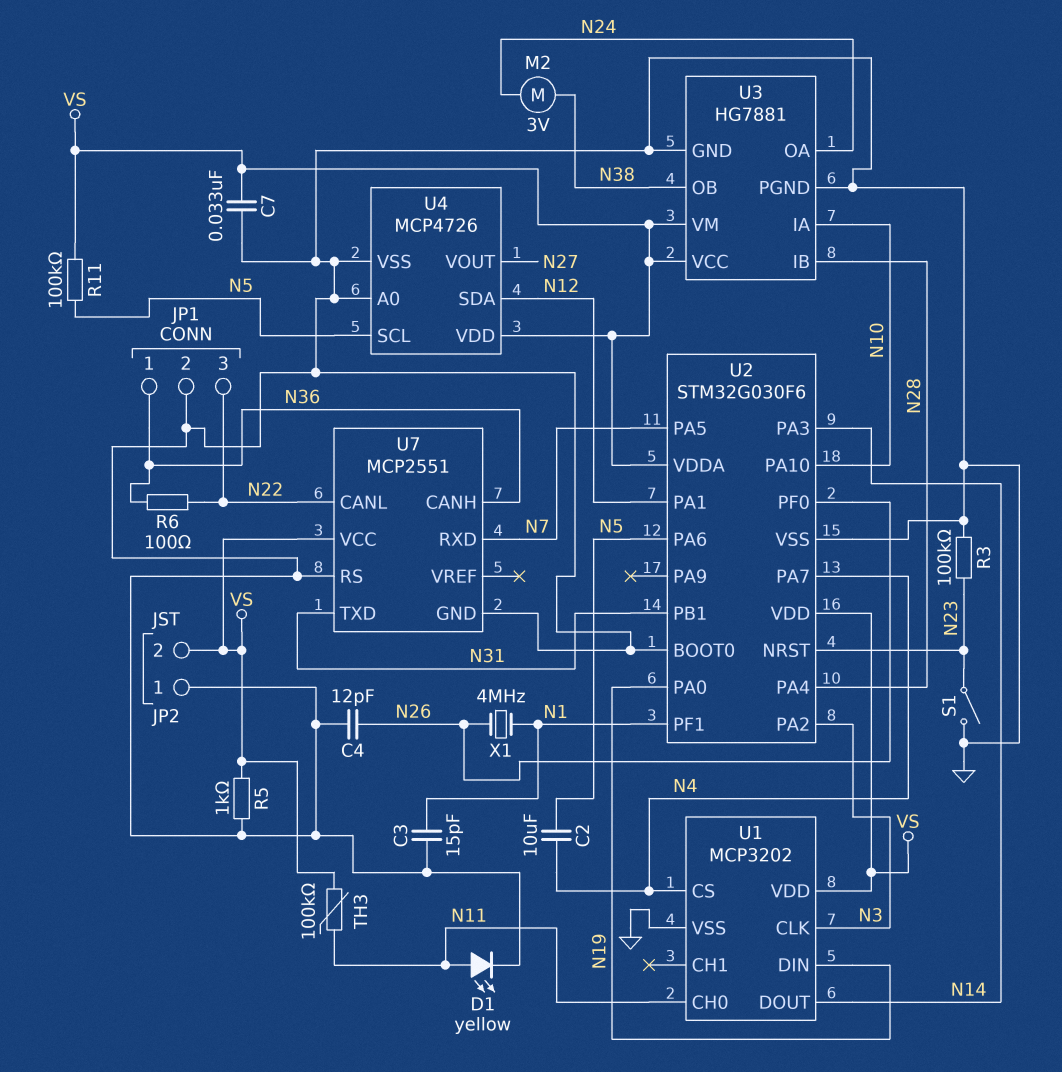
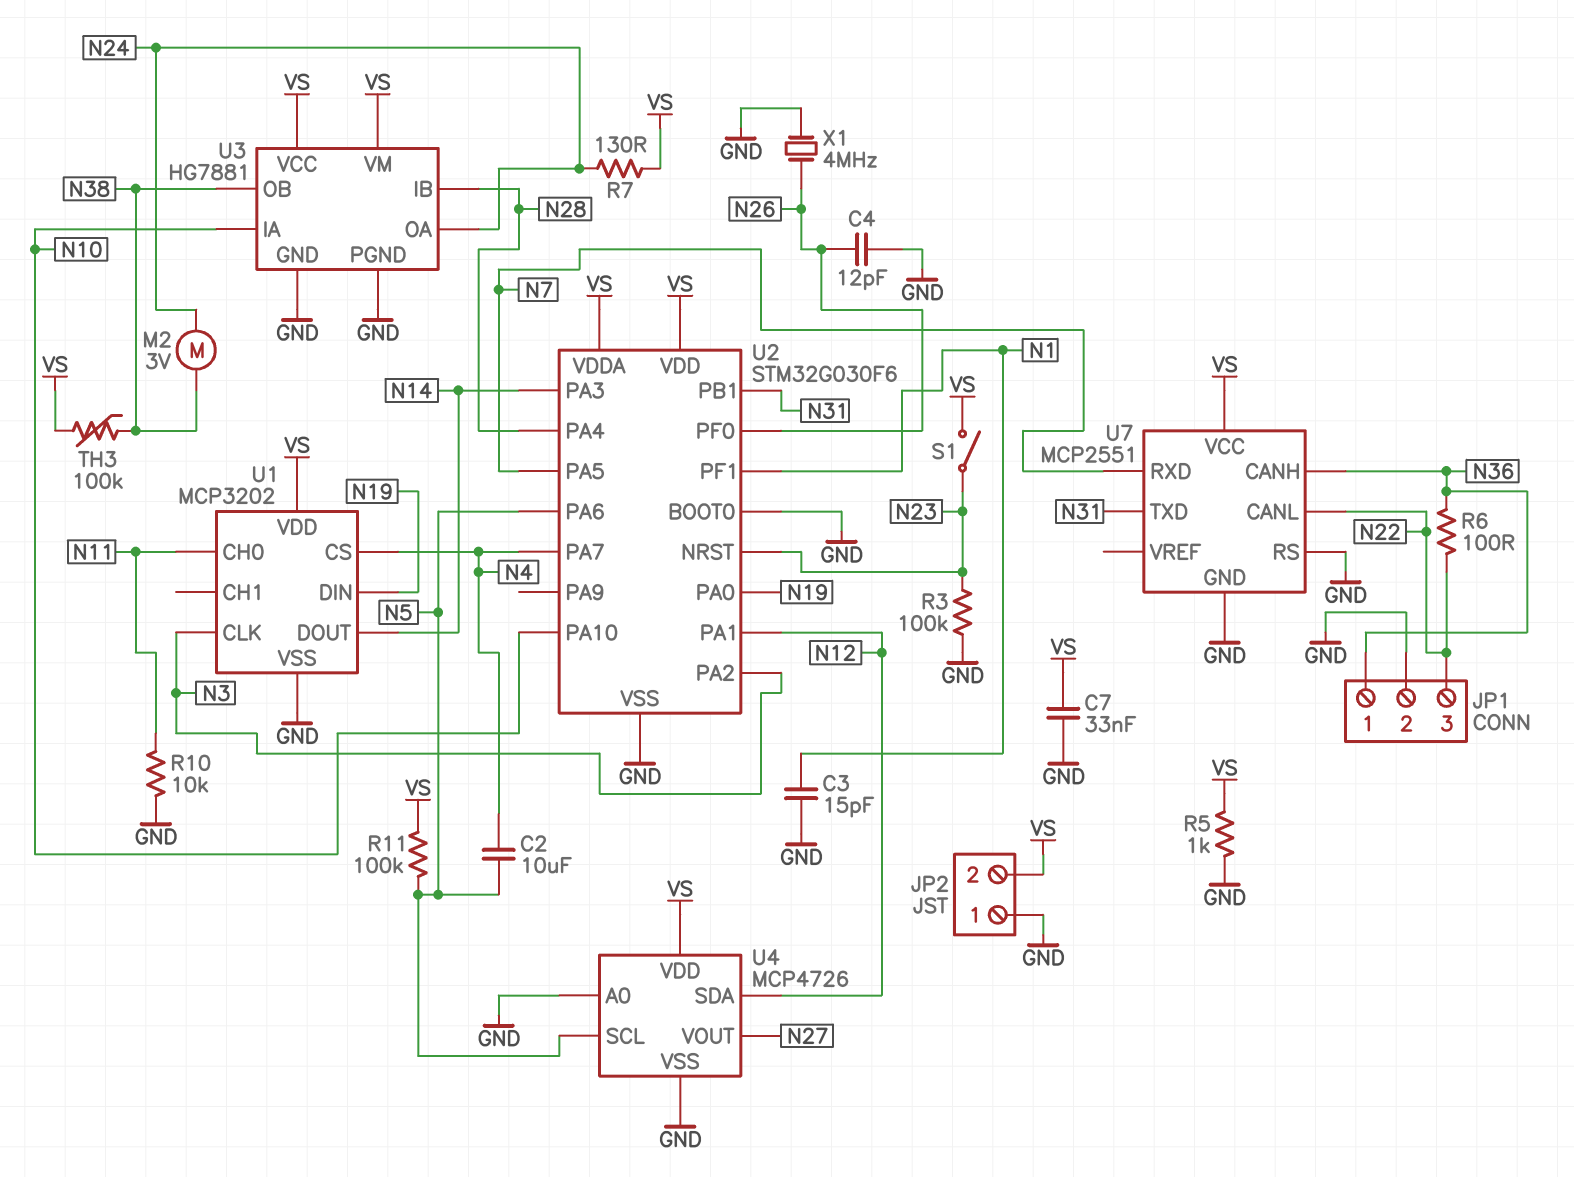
D1: LED yellow (A N11, K GND) -> none
R7: none -> 130 (N24, VS)
R10: none -> 10k (GND, N11)
S1: switch (GND, N23) -> switch (N23, VS)
TH3: 100k (N11, VS) -> 100k (N38, VS)
X1: 4MHz (N1, N26) -> 4MHz (GND, N26)

